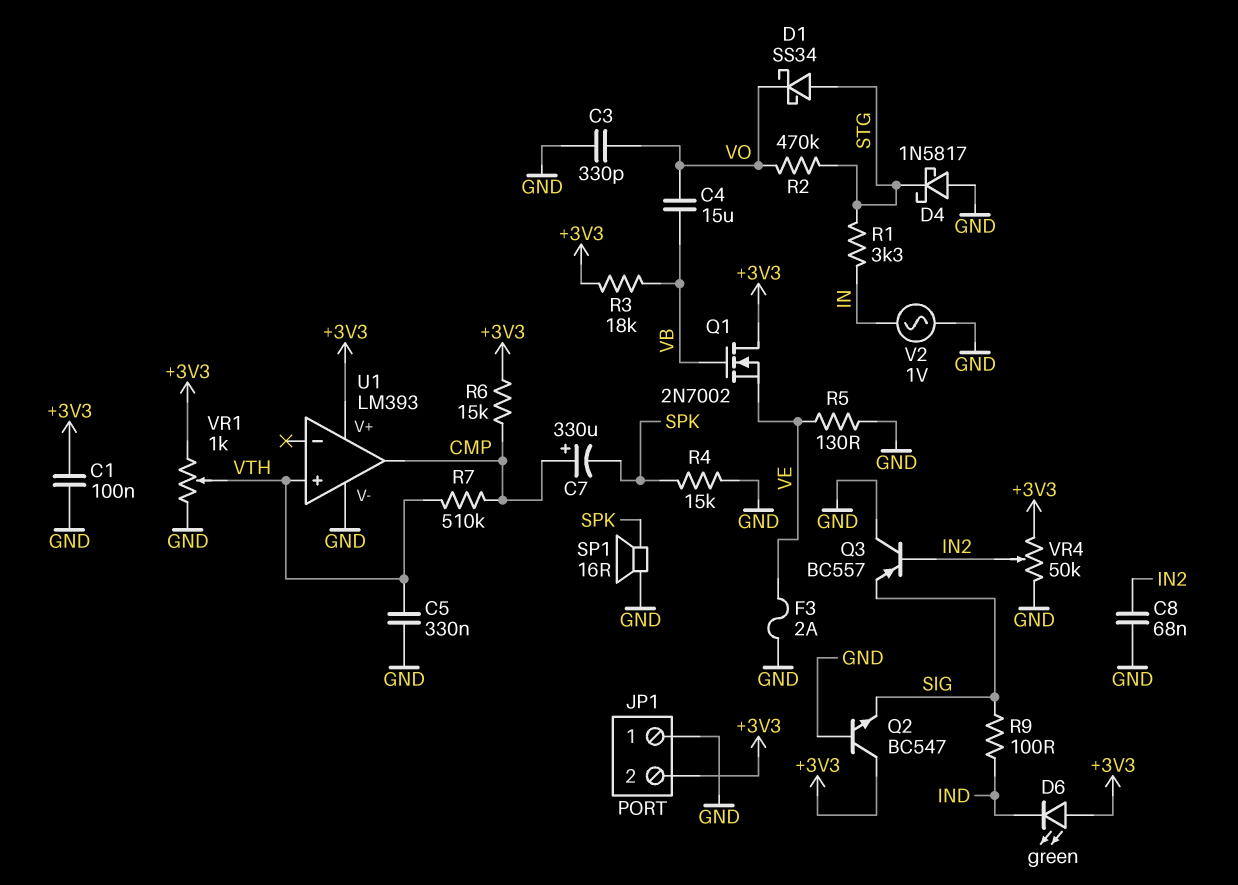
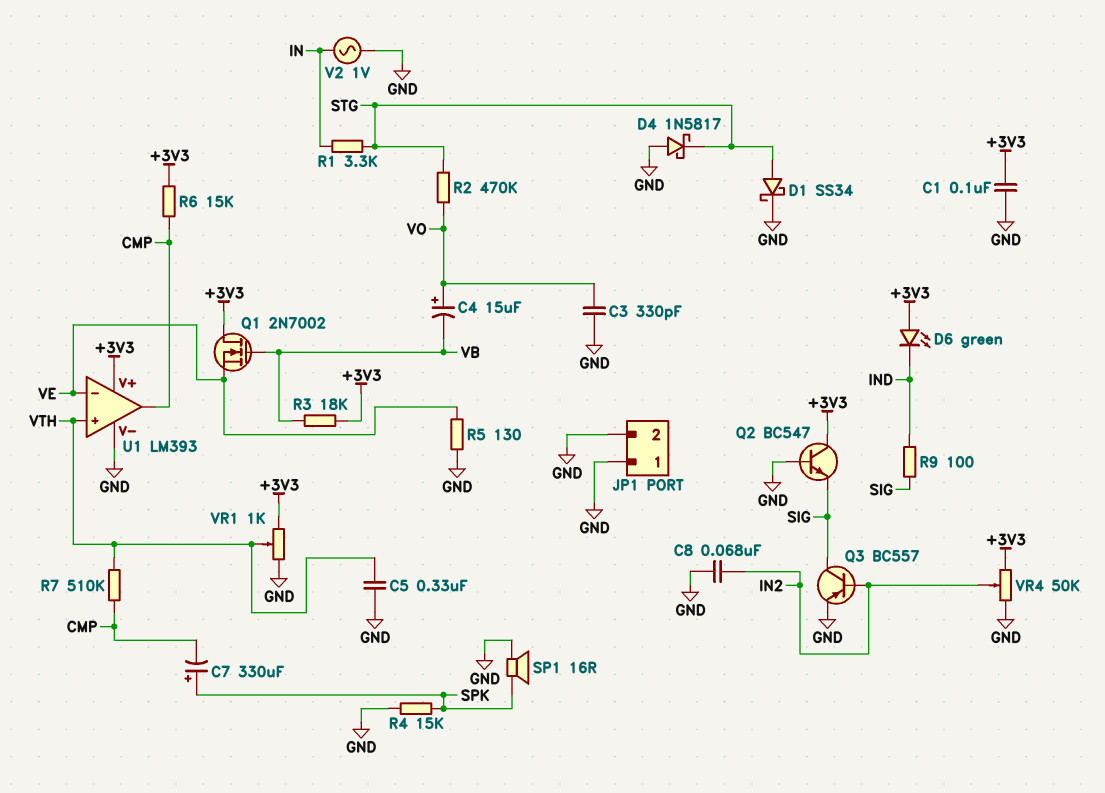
C4: 15uF (VB, VO) -> 15uF (plus VO, minus VB)
C7: 330uF (plus CMP, minus SPK) -> 330uF (plus SPK, minus CMP)
D1: schottky SS34 (A STG, K VO) -> schottky SS34 (A STG, K GND)
F3: 2A (GND, VE) -> none
JP1 pin 2: +3V3 -> GND
Q3: PNP BC557 (B IN2, C GND, E SIG) -> PNP BC557 (B IN2, C SIG, E GND)
U1 pin in-: none -> VE

